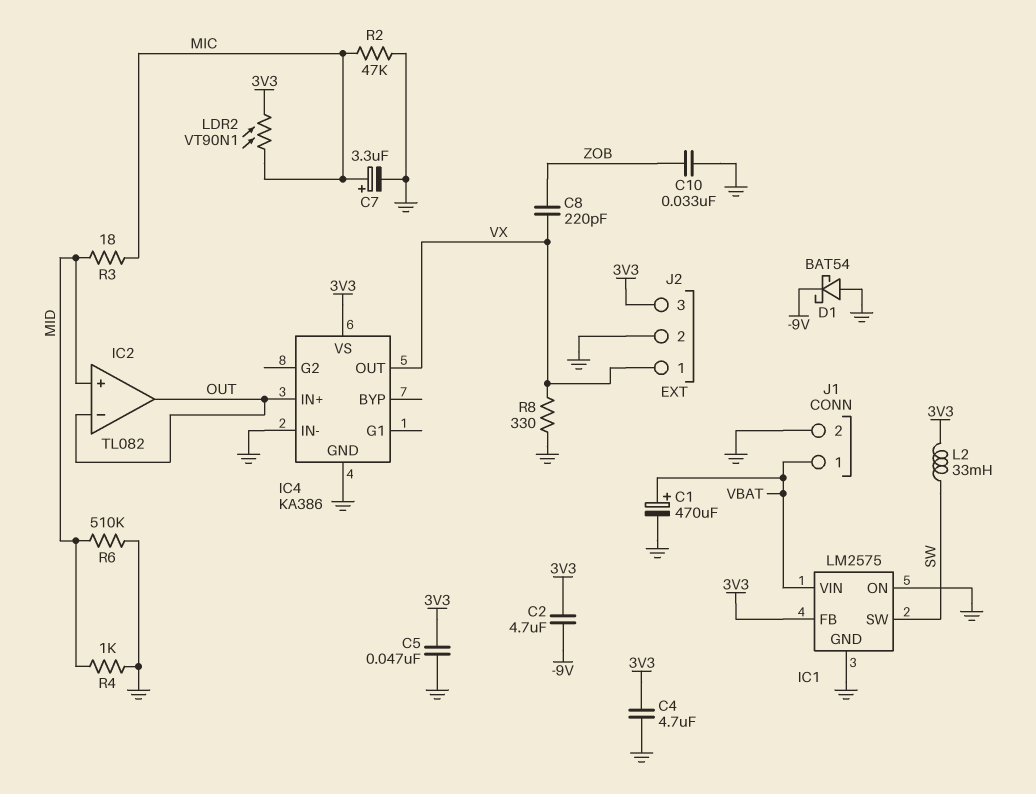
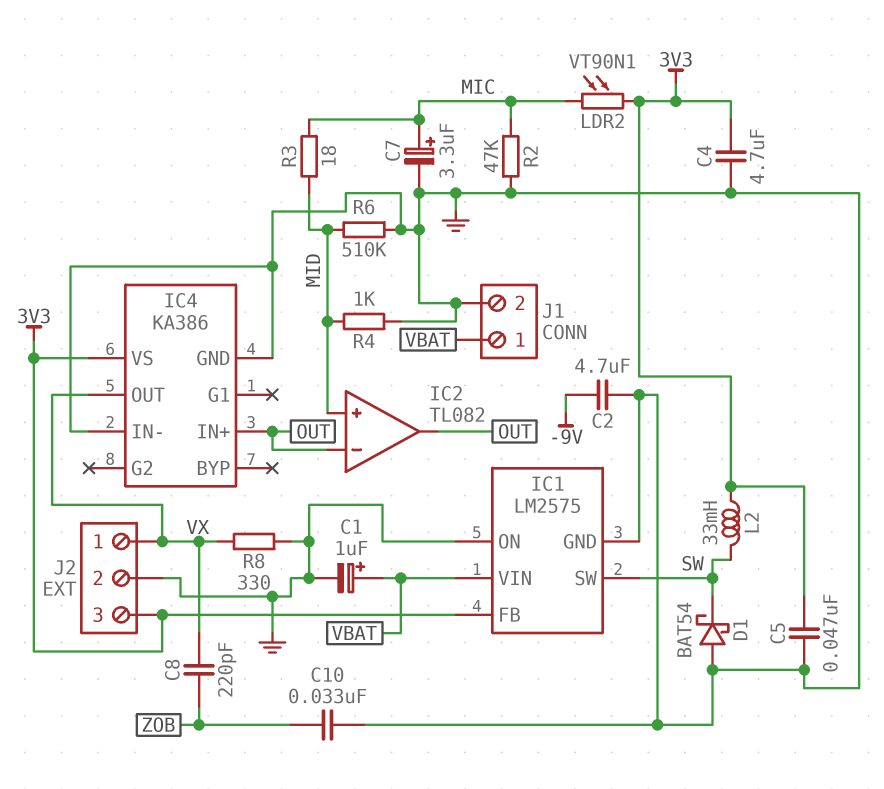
C1: 470uF (plus VBAT, minus GND) -> 1uF (plus VBAT, minus GND)
C2: 4.7uF (-9V, 3V3) -> 4.7uF (-9V, GND)
D1: schottky BAT54 (A GND, K -9V) -> schottky BAT54 (A GND, K SW)

